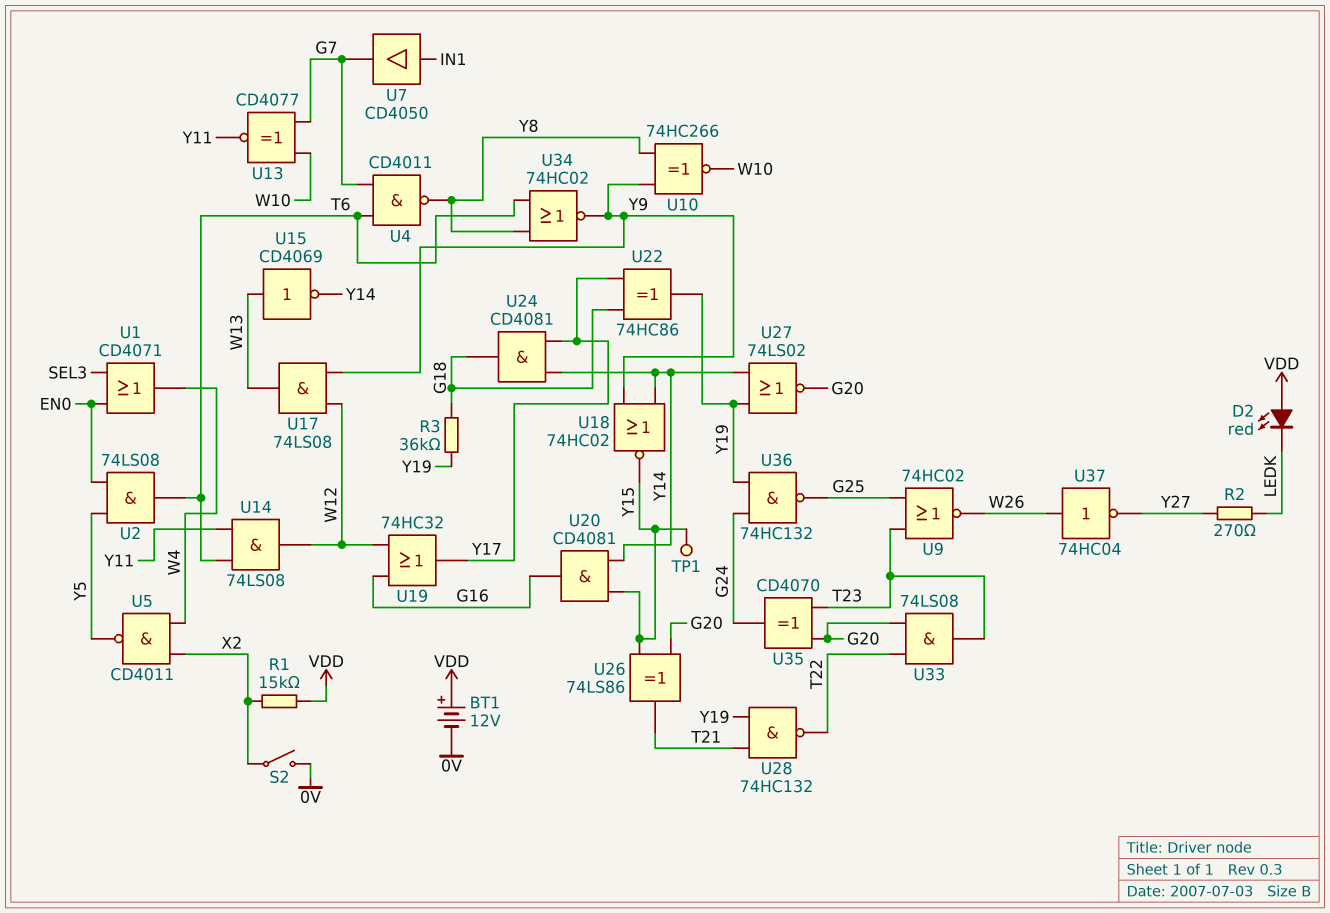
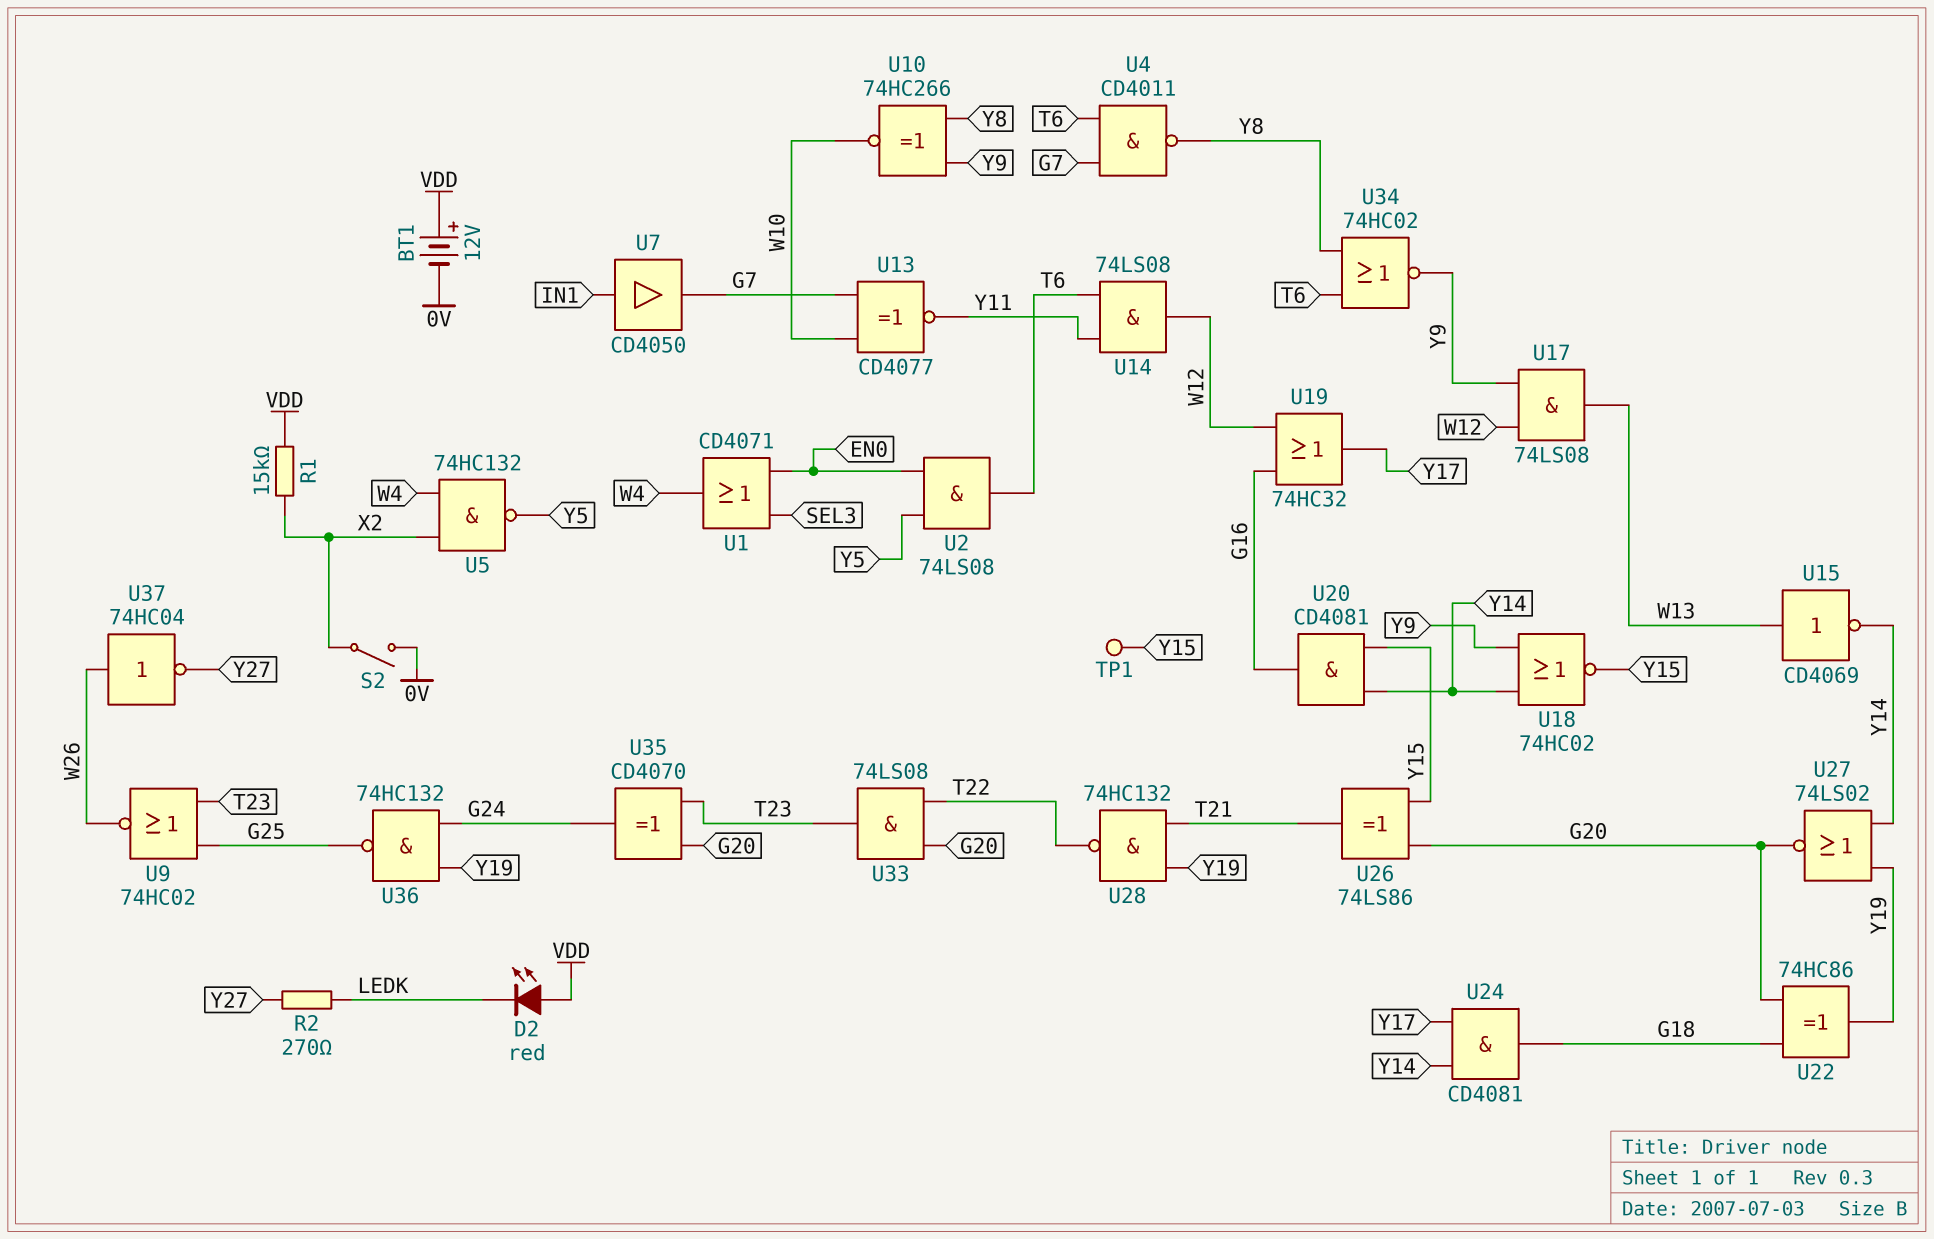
R3: 36k (G18, Y19) -> none
U5: NAND CD4011 (in W4, in X2, out Y5) -> NAND 74HC132 (in W4, in X2, out Y5)
U22: XOR 74HC86 (in G18, in Y17, out Y19) -> XOR 74HC86 (in G18, in G20, out Y19)

